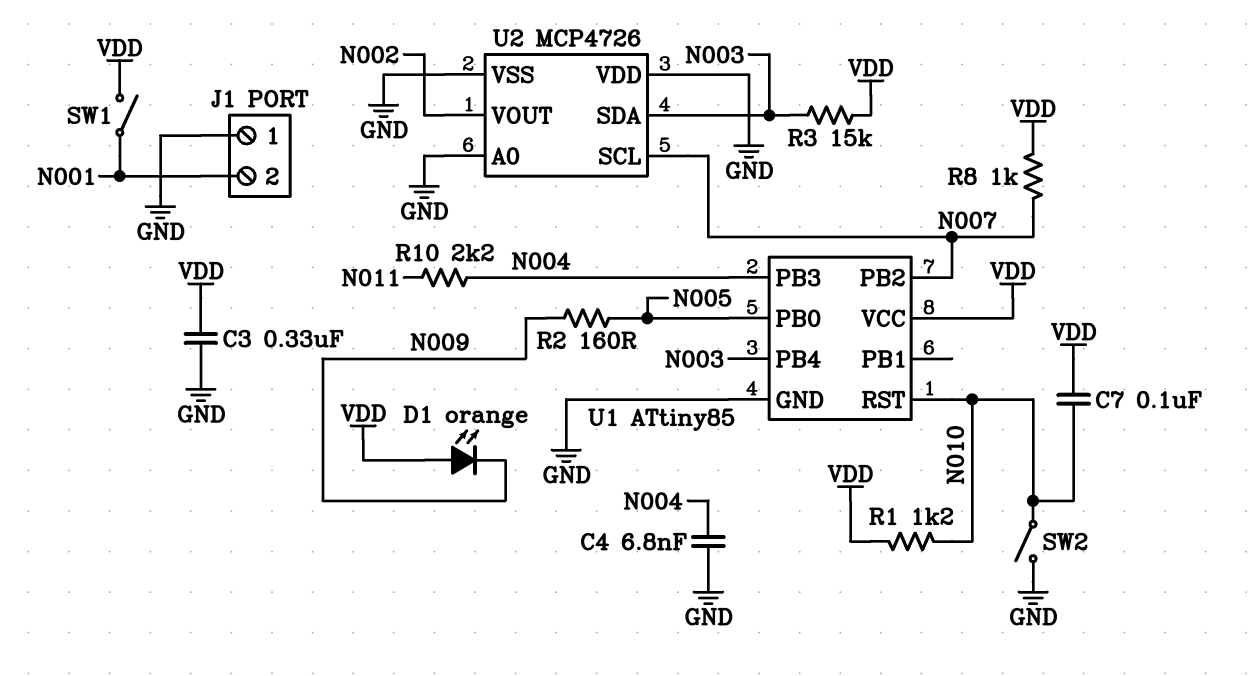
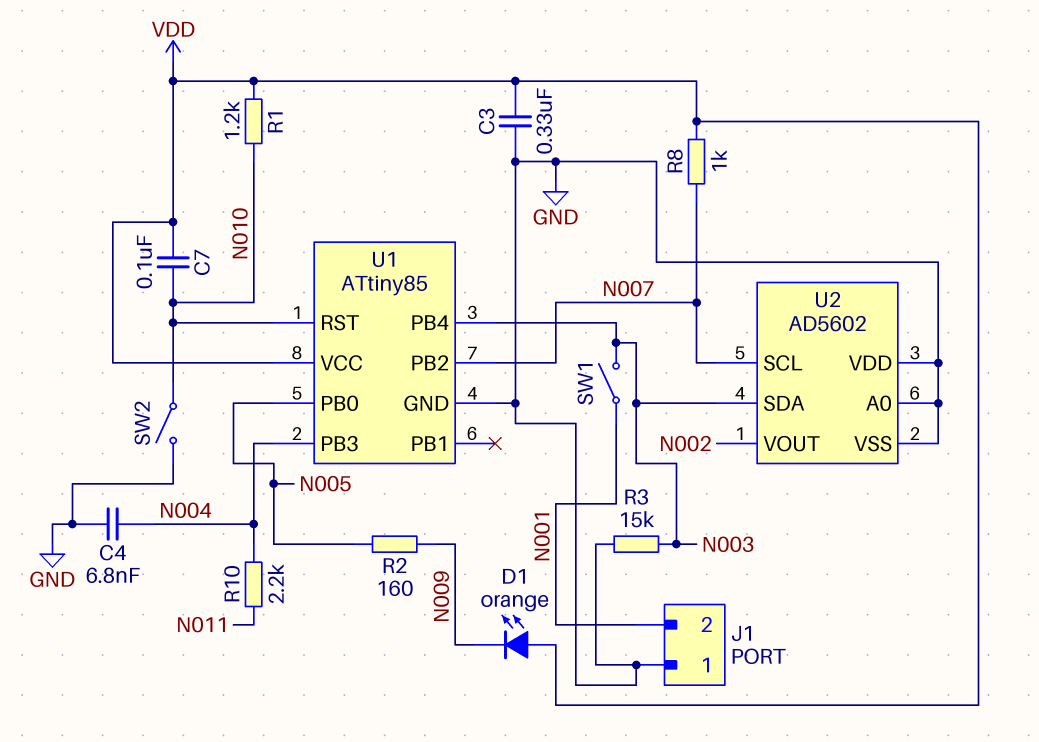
R3: 15k (N003, VDD) -> 15k (GND, N003)
SW1: switch (N001, VDD) -> switch (N001, N003)
U2: MCP4726 -> AD5602

